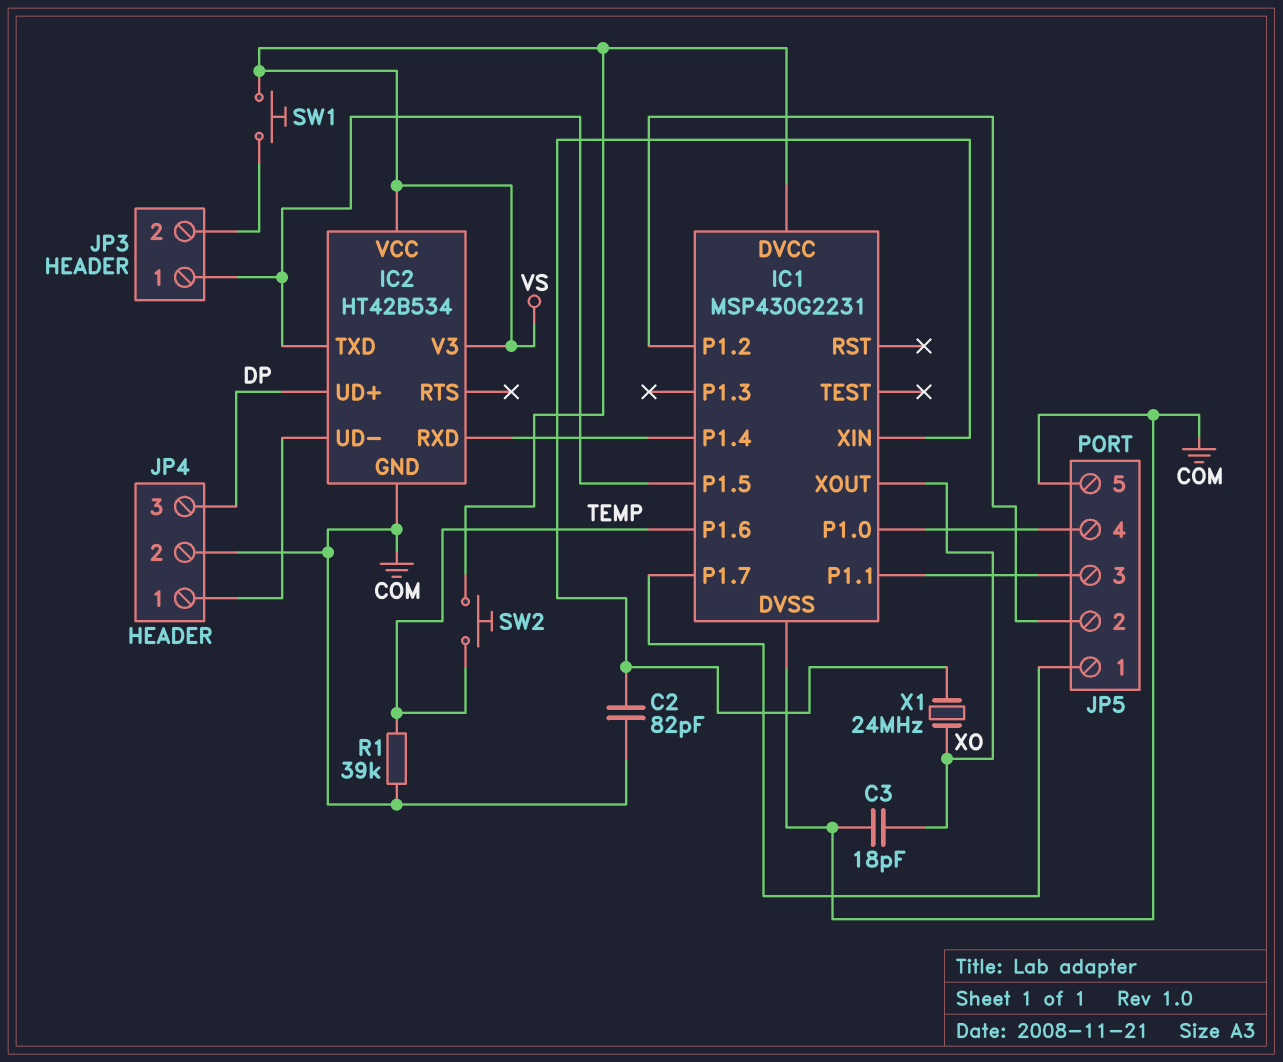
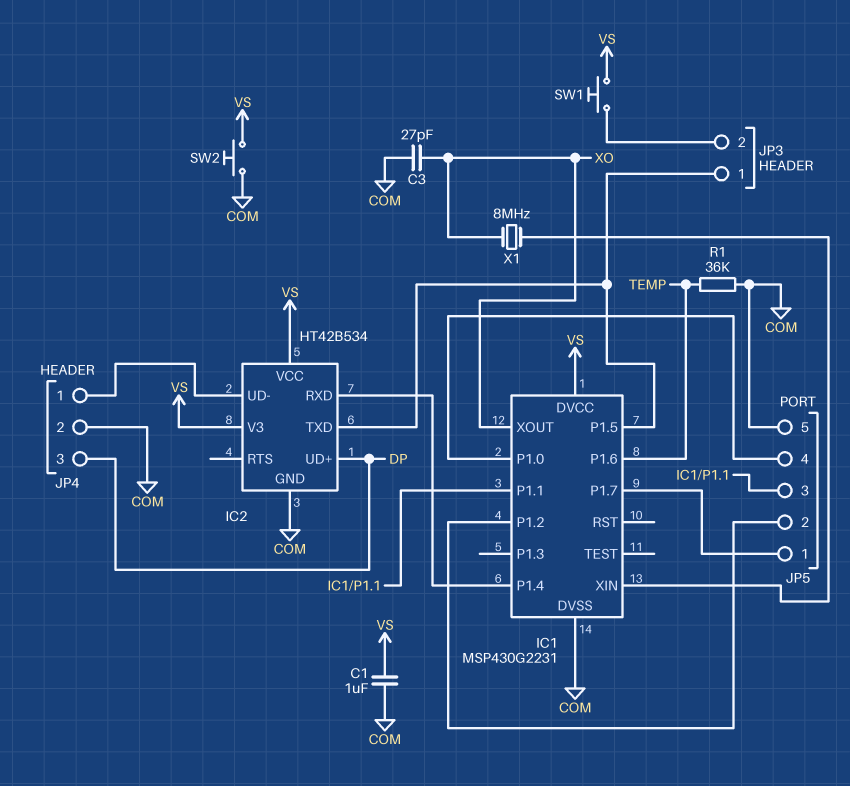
C1: none -> 1uF (COM, VS)
C2: 82pF (COM, IC1/XIN) -> none
C3: 18pF (COM, XO) -> 27pF (COM, XO)
R1: 39k (COM, TEMP) -> 36k (COM, TEMP)
SW2: button (TEMP, VS) -> button (COM, VS)
X1: 24MHz (IC1/XIN, XO) -> 8MHz (IC1/XIN, XO)

